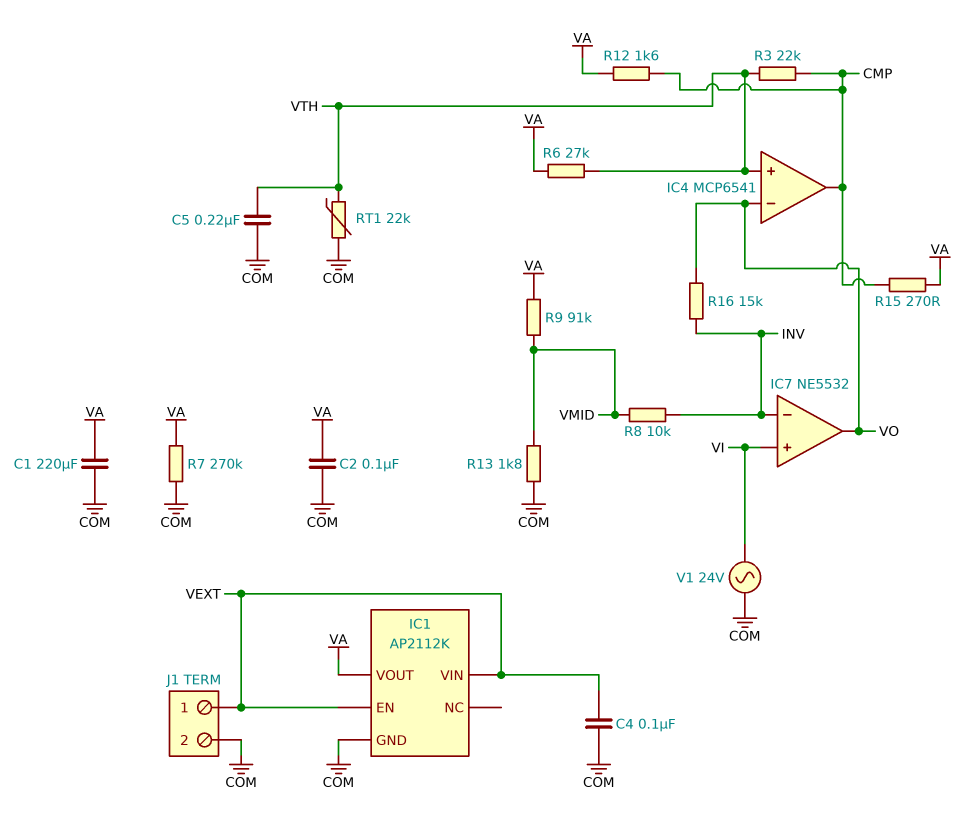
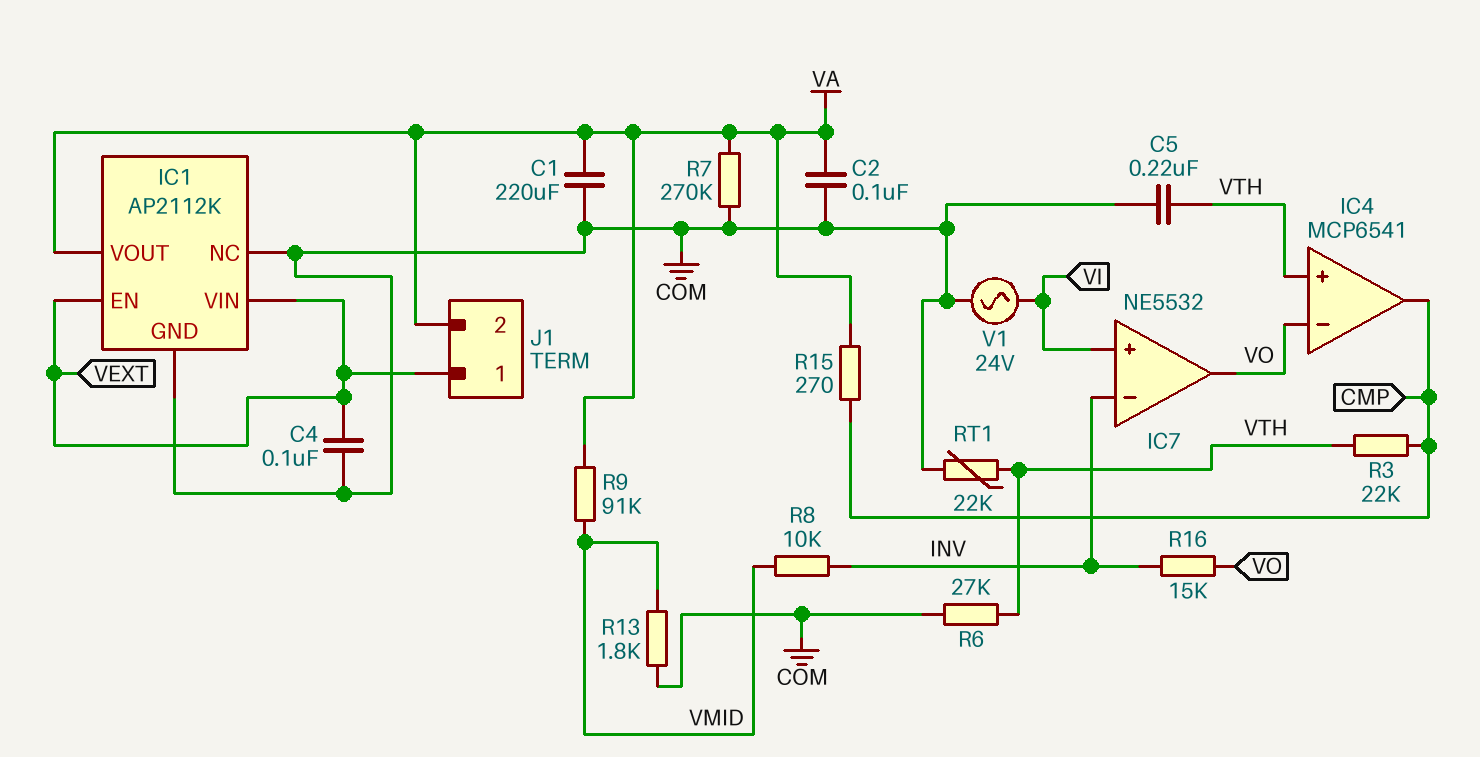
IC1 pin NC: none -> COM
J1 pin 2: COM -> VA
R6: 27k (VA, VTH) -> 27k (COM, VTH)
R12: 1.6k (CMP, VA) -> none

